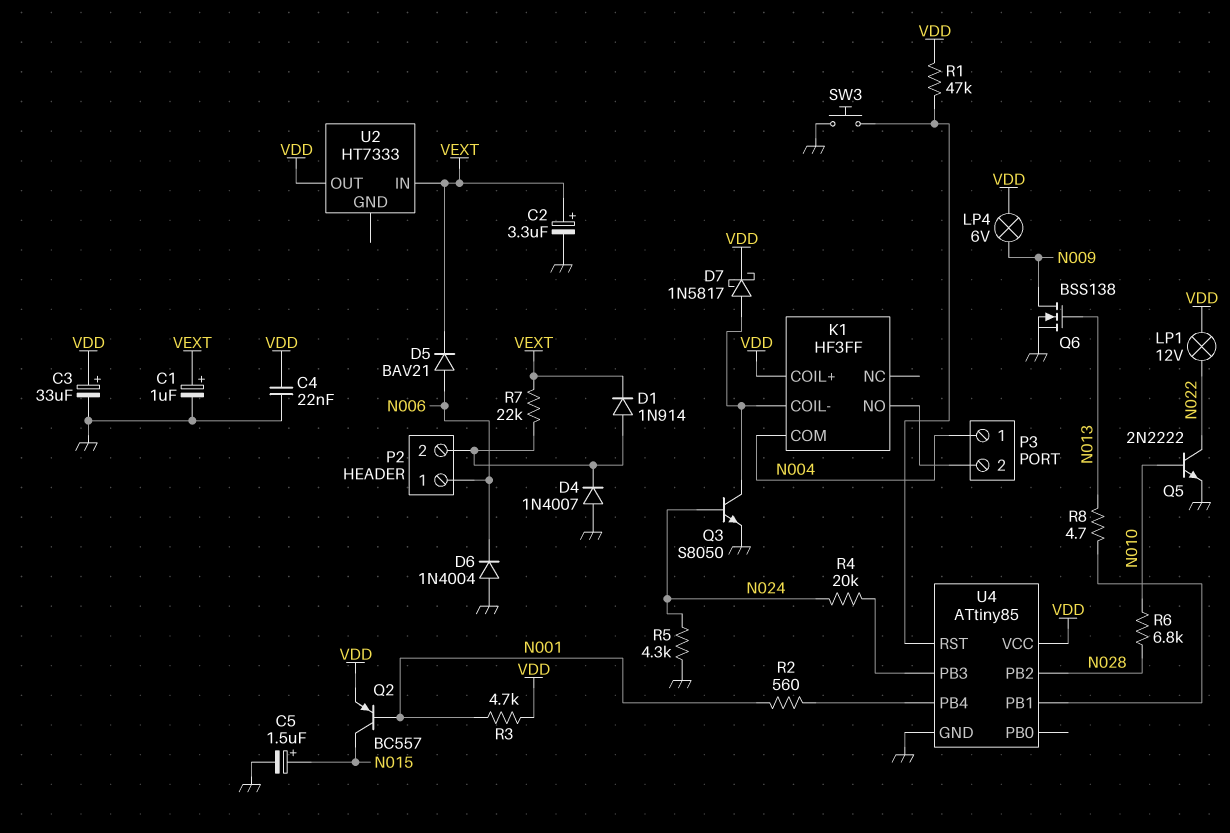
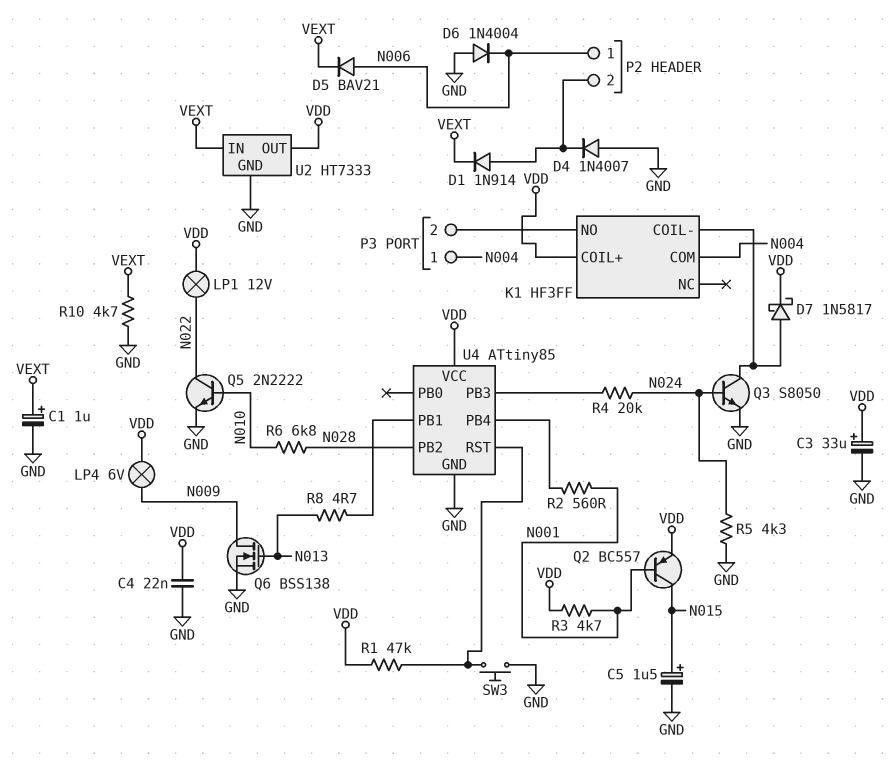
C2: 3.3uF (plus VEXT, minus GND) -> none
R7: 22k (P2/2, VEXT) -> none
R10: none -> 4.7k (GND, VEXT)
U2 pin GND: none -> GND

